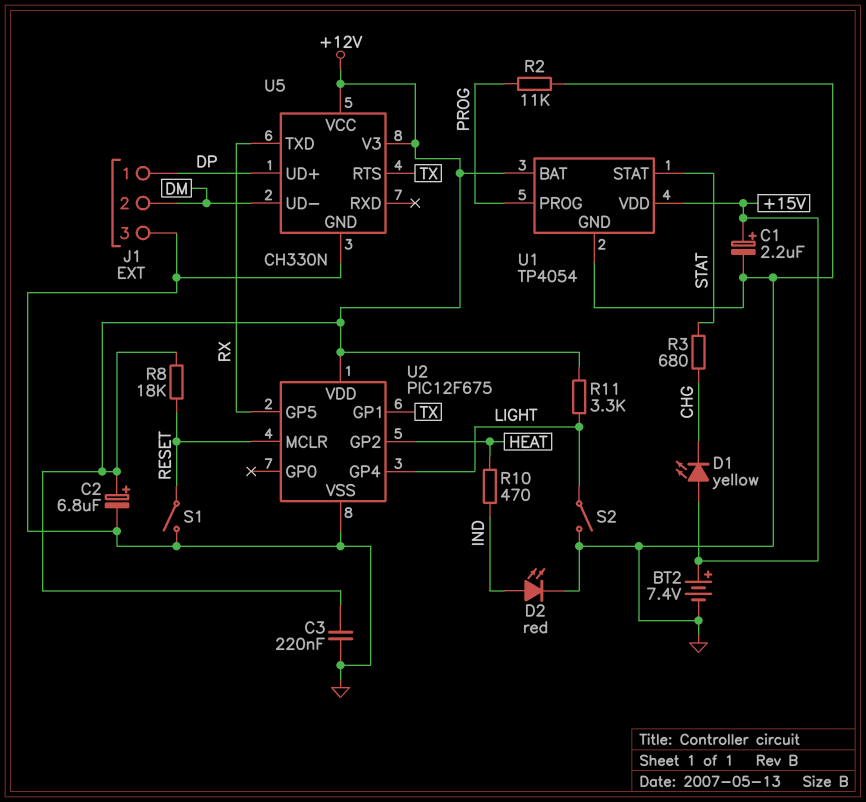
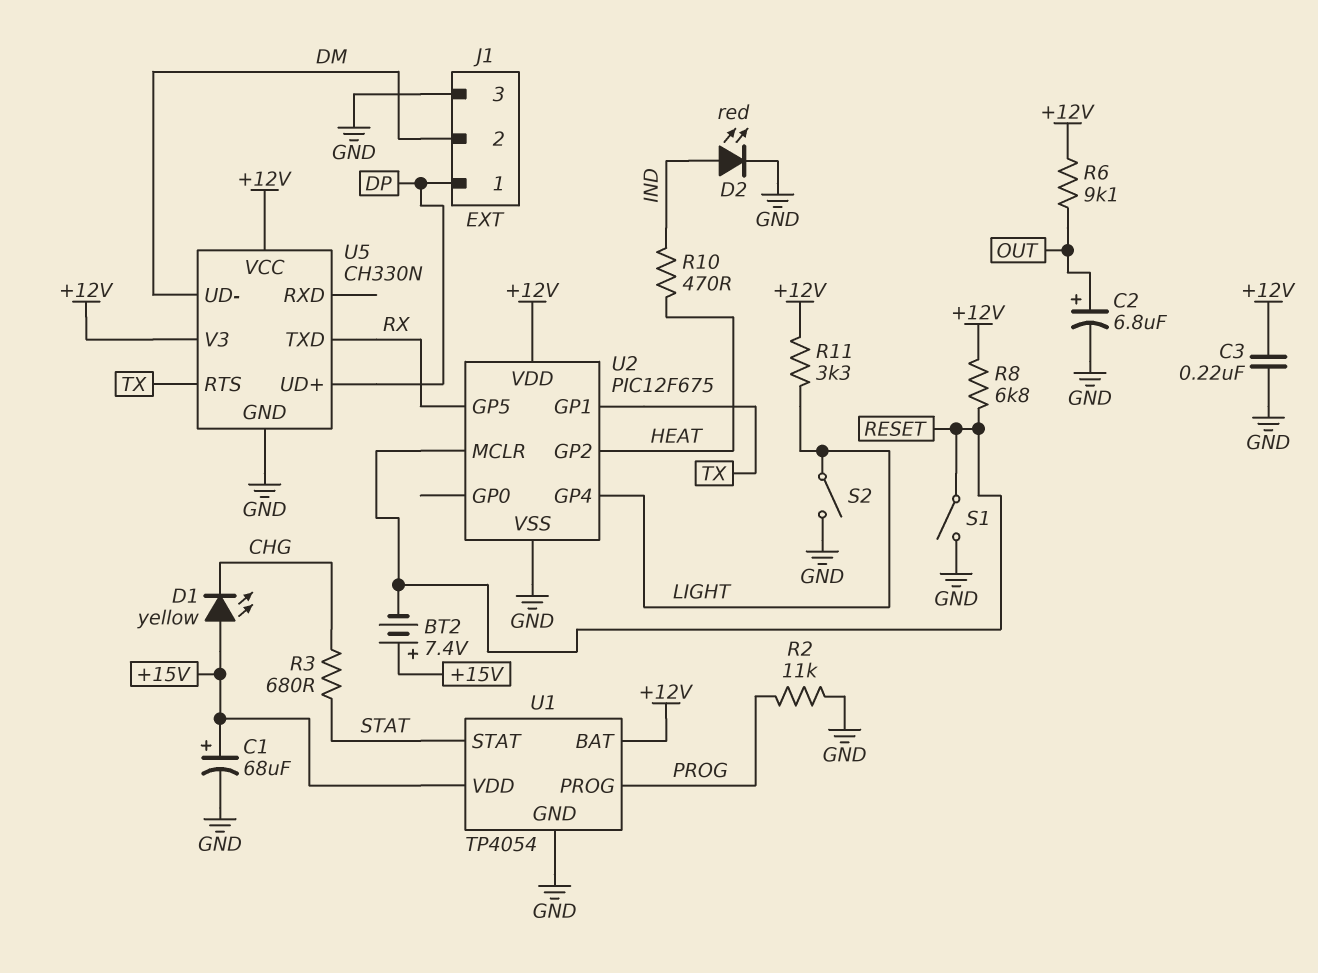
BT2: 7.4V (plus +15V, minus GND) -> 7.4V (plus +15V, minus RESET)
C1: 2.2uF (plus +15V, minus GND) -> 68uF (plus +15V, minus GND)
C2: 6.8uF (plus +12V, minus GND) -> 6.8uF (plus OUT, minus GND)
R6: none -> 9.1k (+12V, OUT)
R8: 18k (+12V, RESET) -> 6.8k (+12V, RESET)

